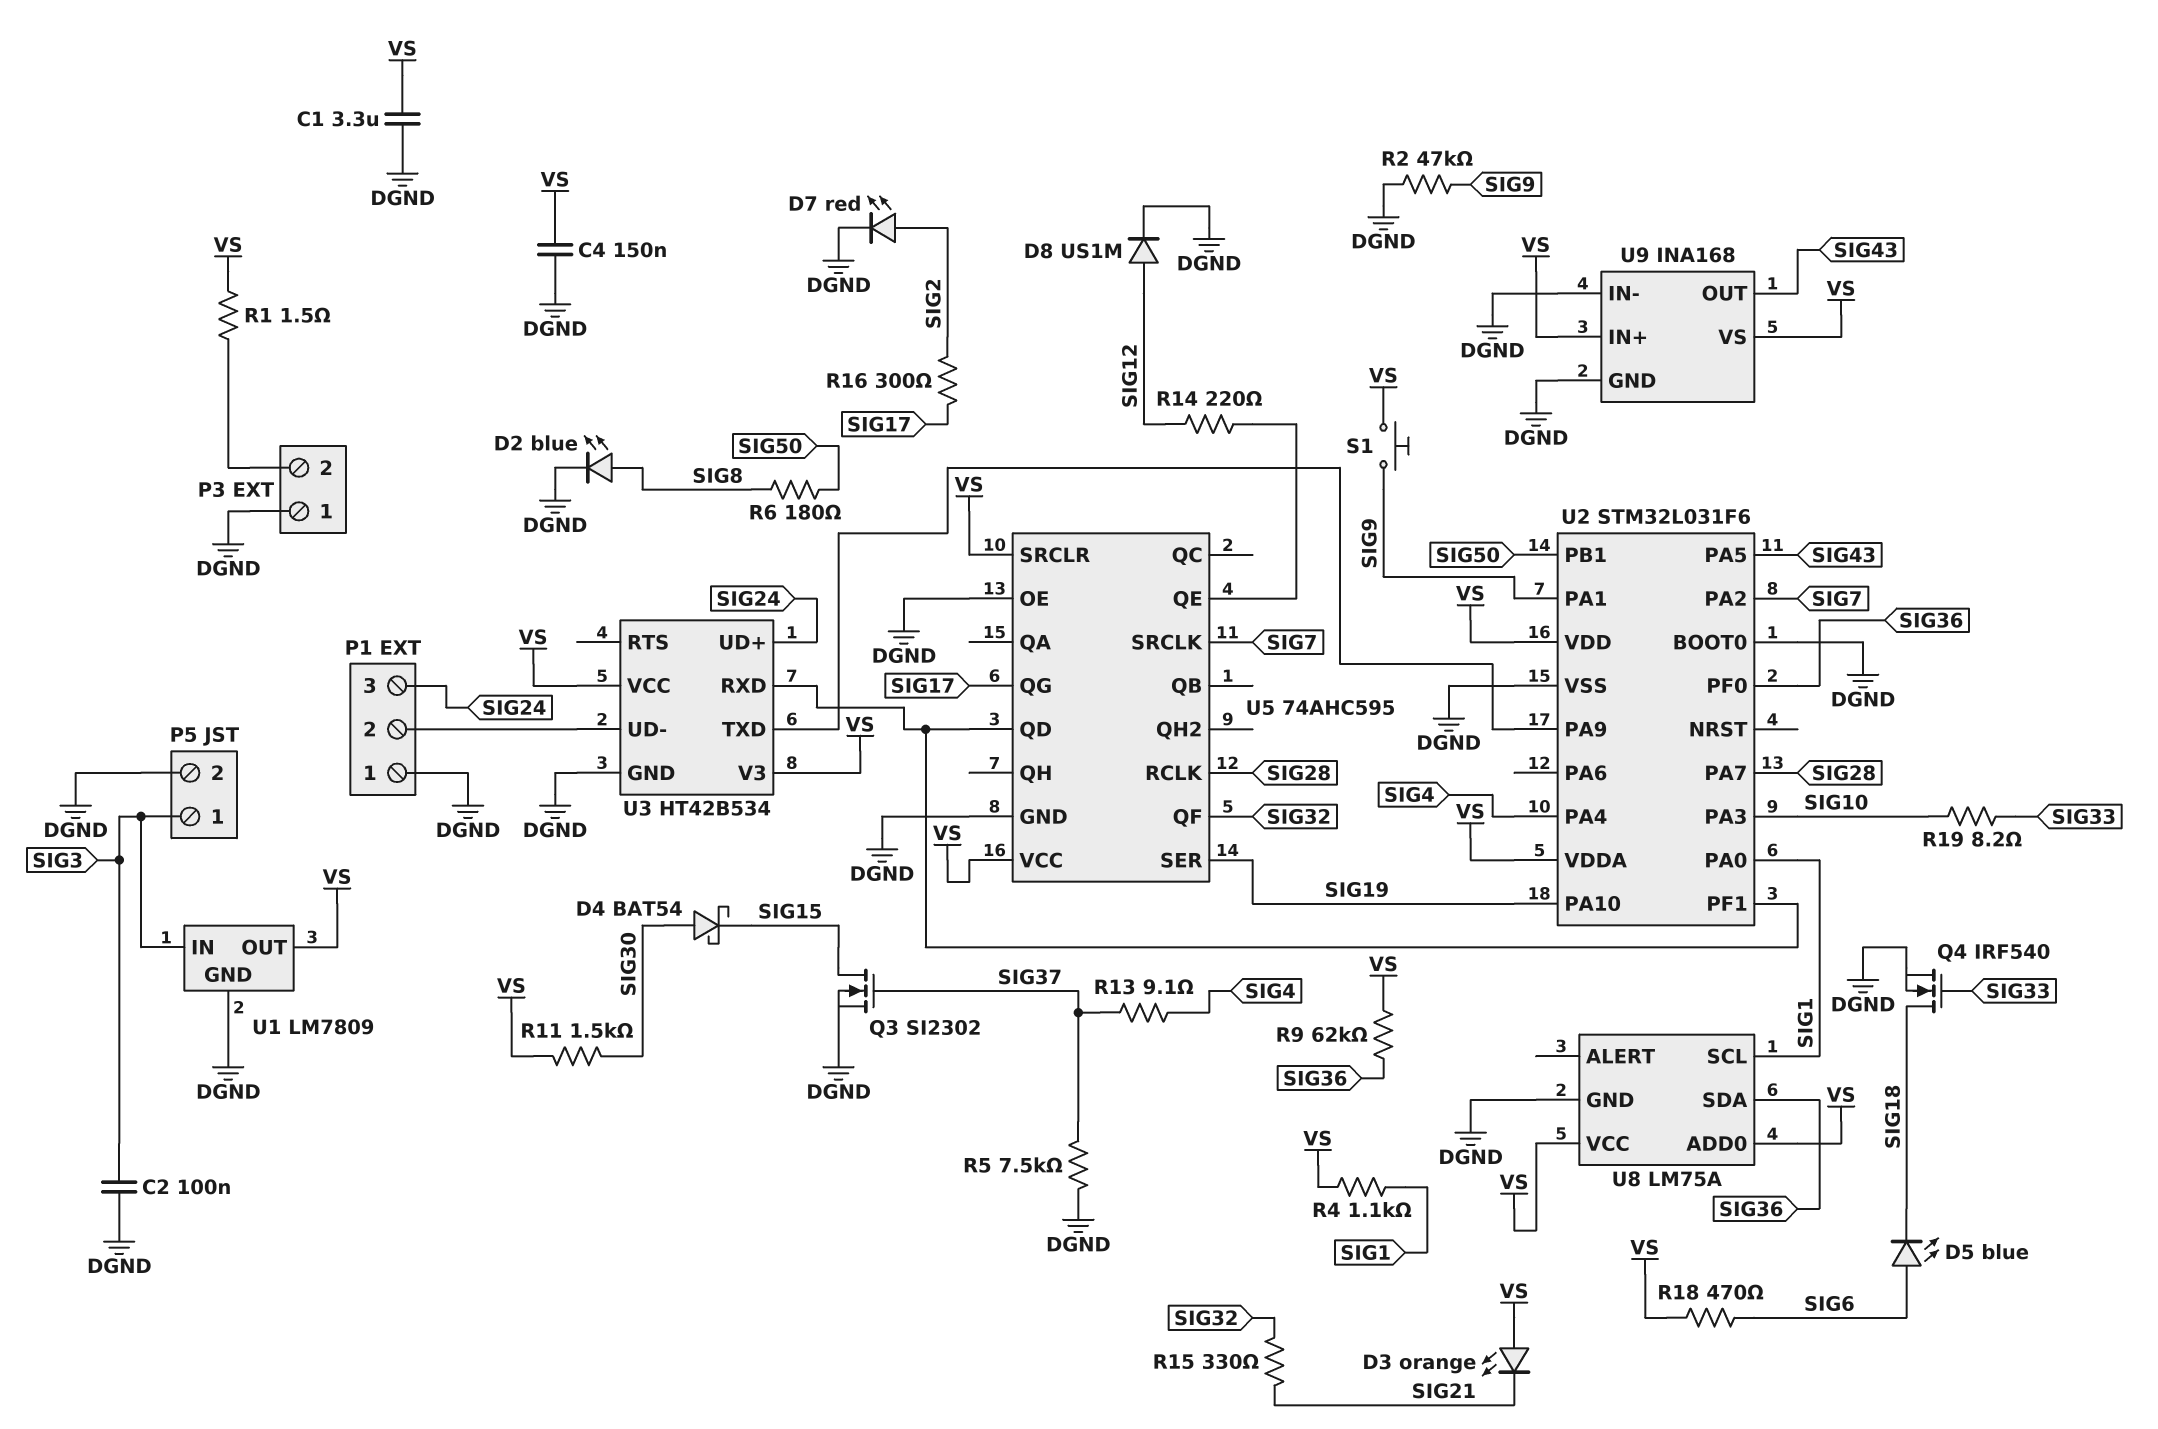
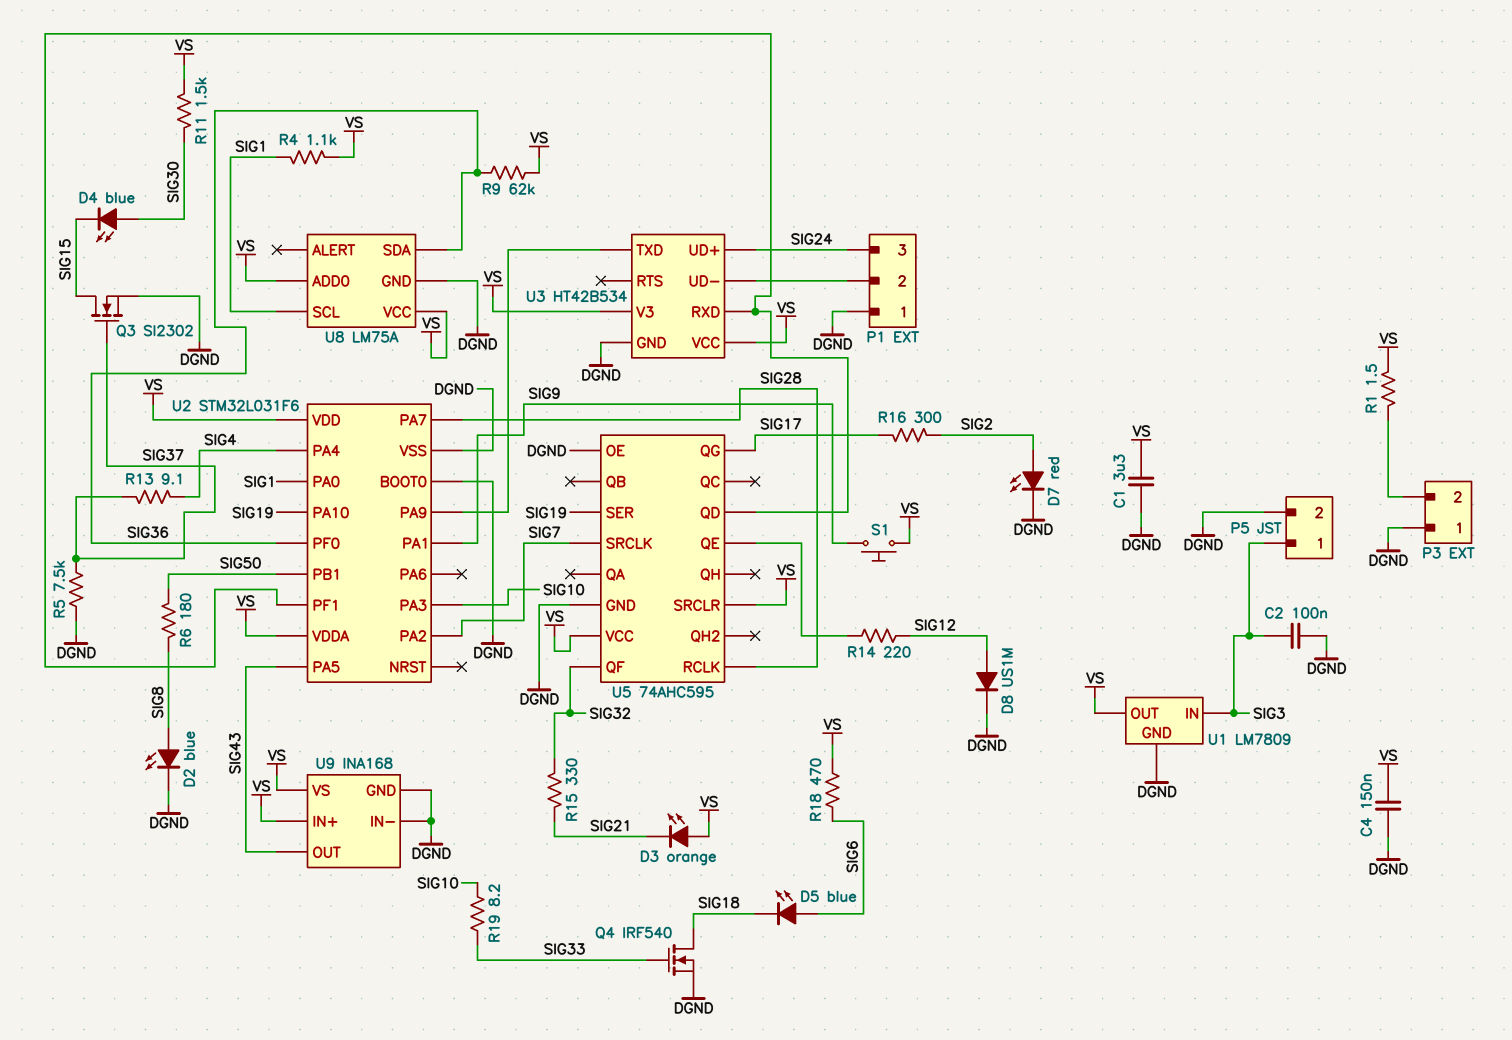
D4: schottky BAT54 (A SIG30, K SIG15) -> LED blue (A SIG30, K SIG15)
R2: 47k (DGND, SIG9) -> none

